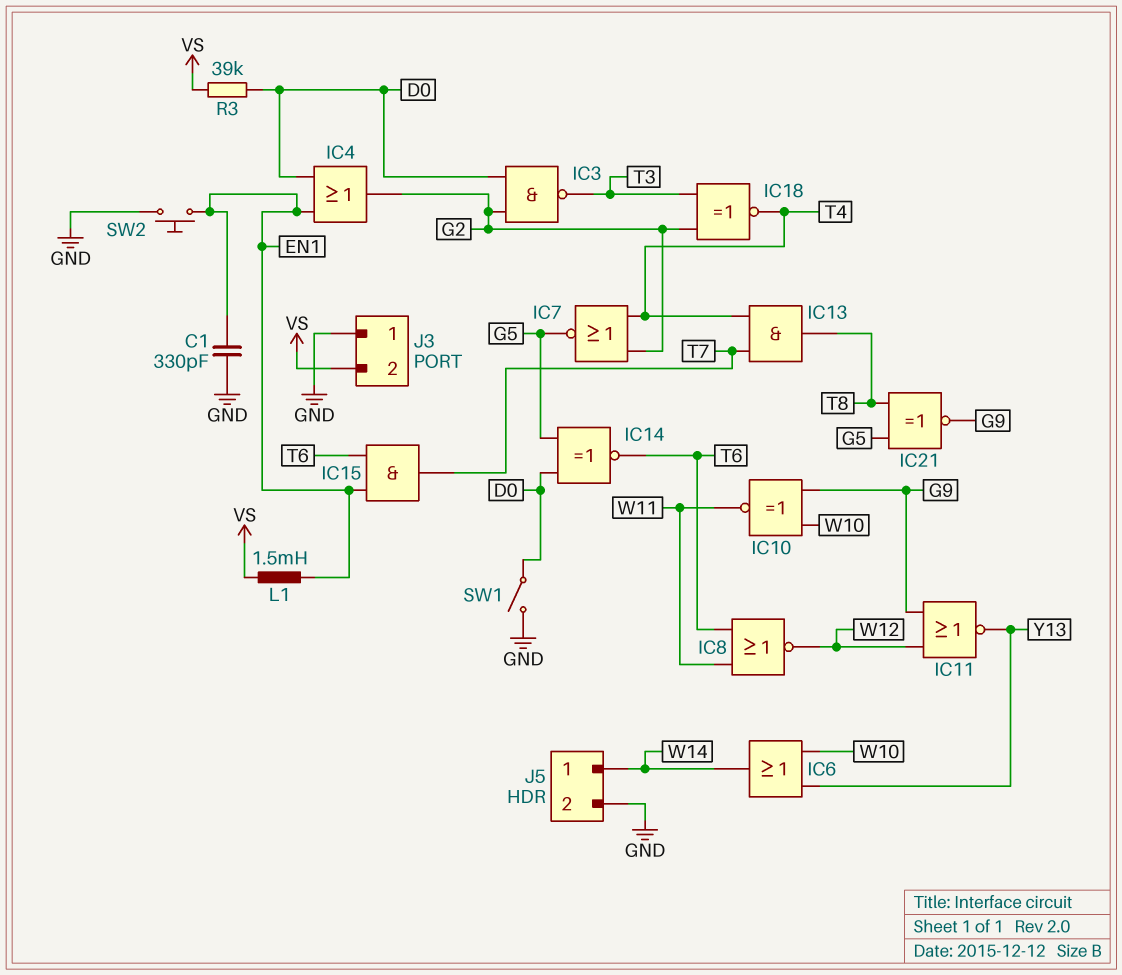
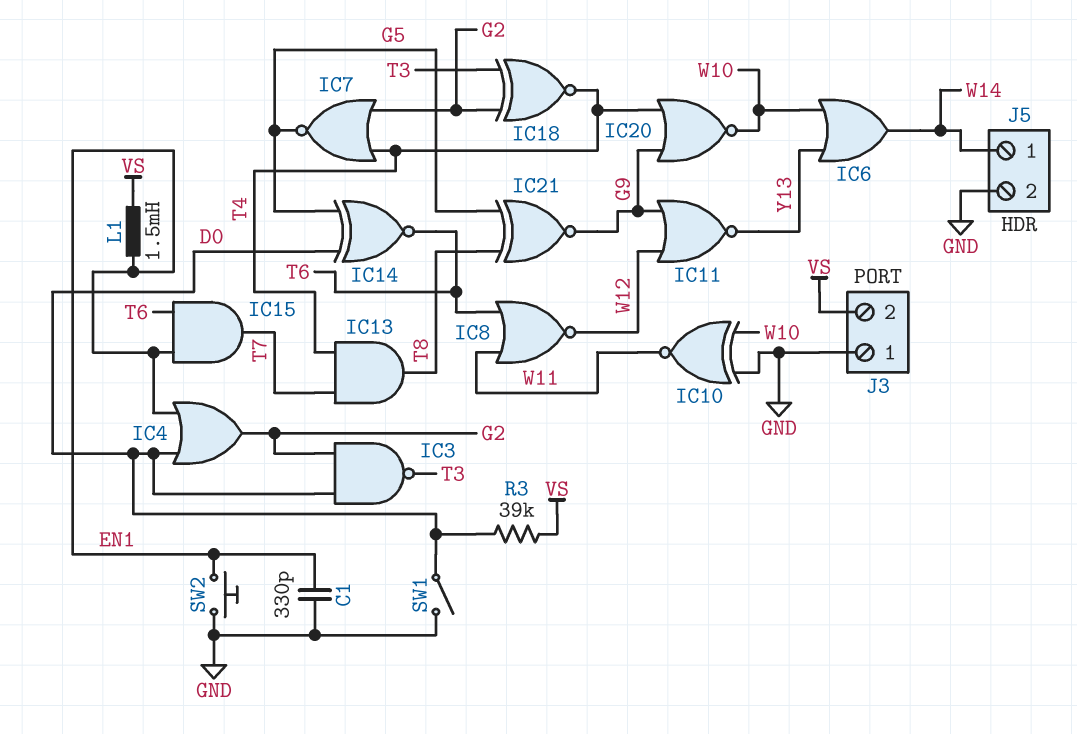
IC10: XNOR (in G9, in W10, out W11) -> XNOR (in GND, in W10, out W11)
IC20: none -> NOR (in G9, in T4, out W10)

